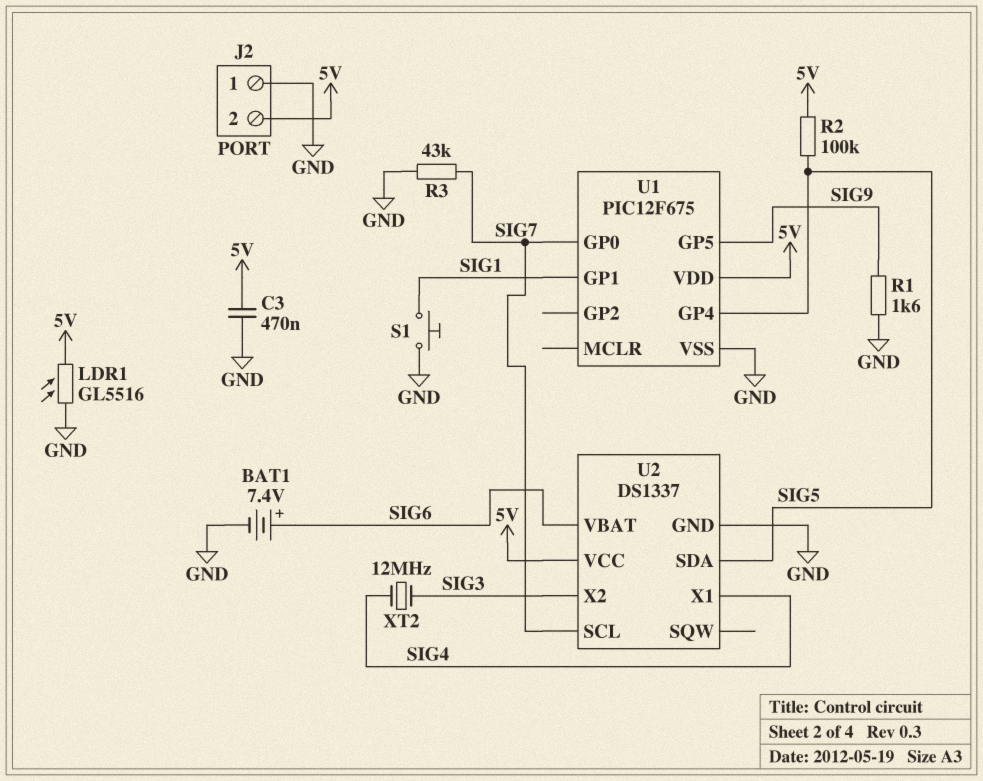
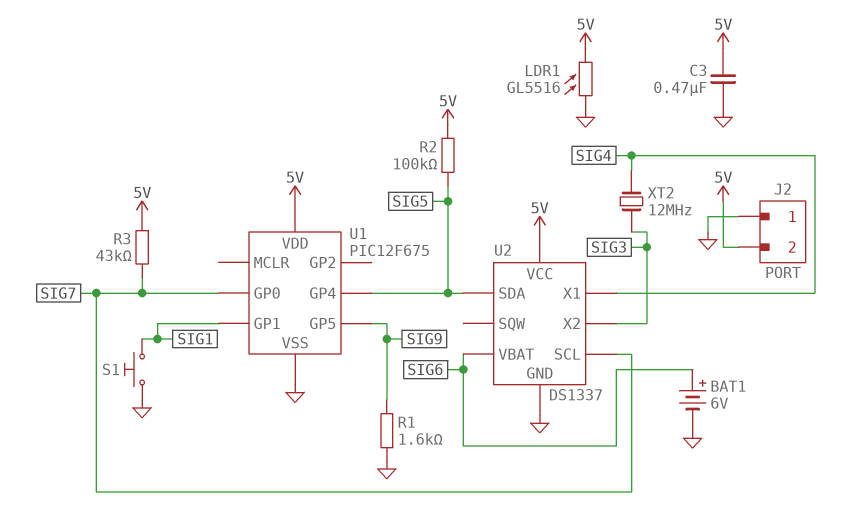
BAT1: 7.4V (plus SIG6, minus GND) -> 6V (plus SIG6, minus GND)
R3: 43k (GND, SIG7) -> 43k (5V, SIG7)

